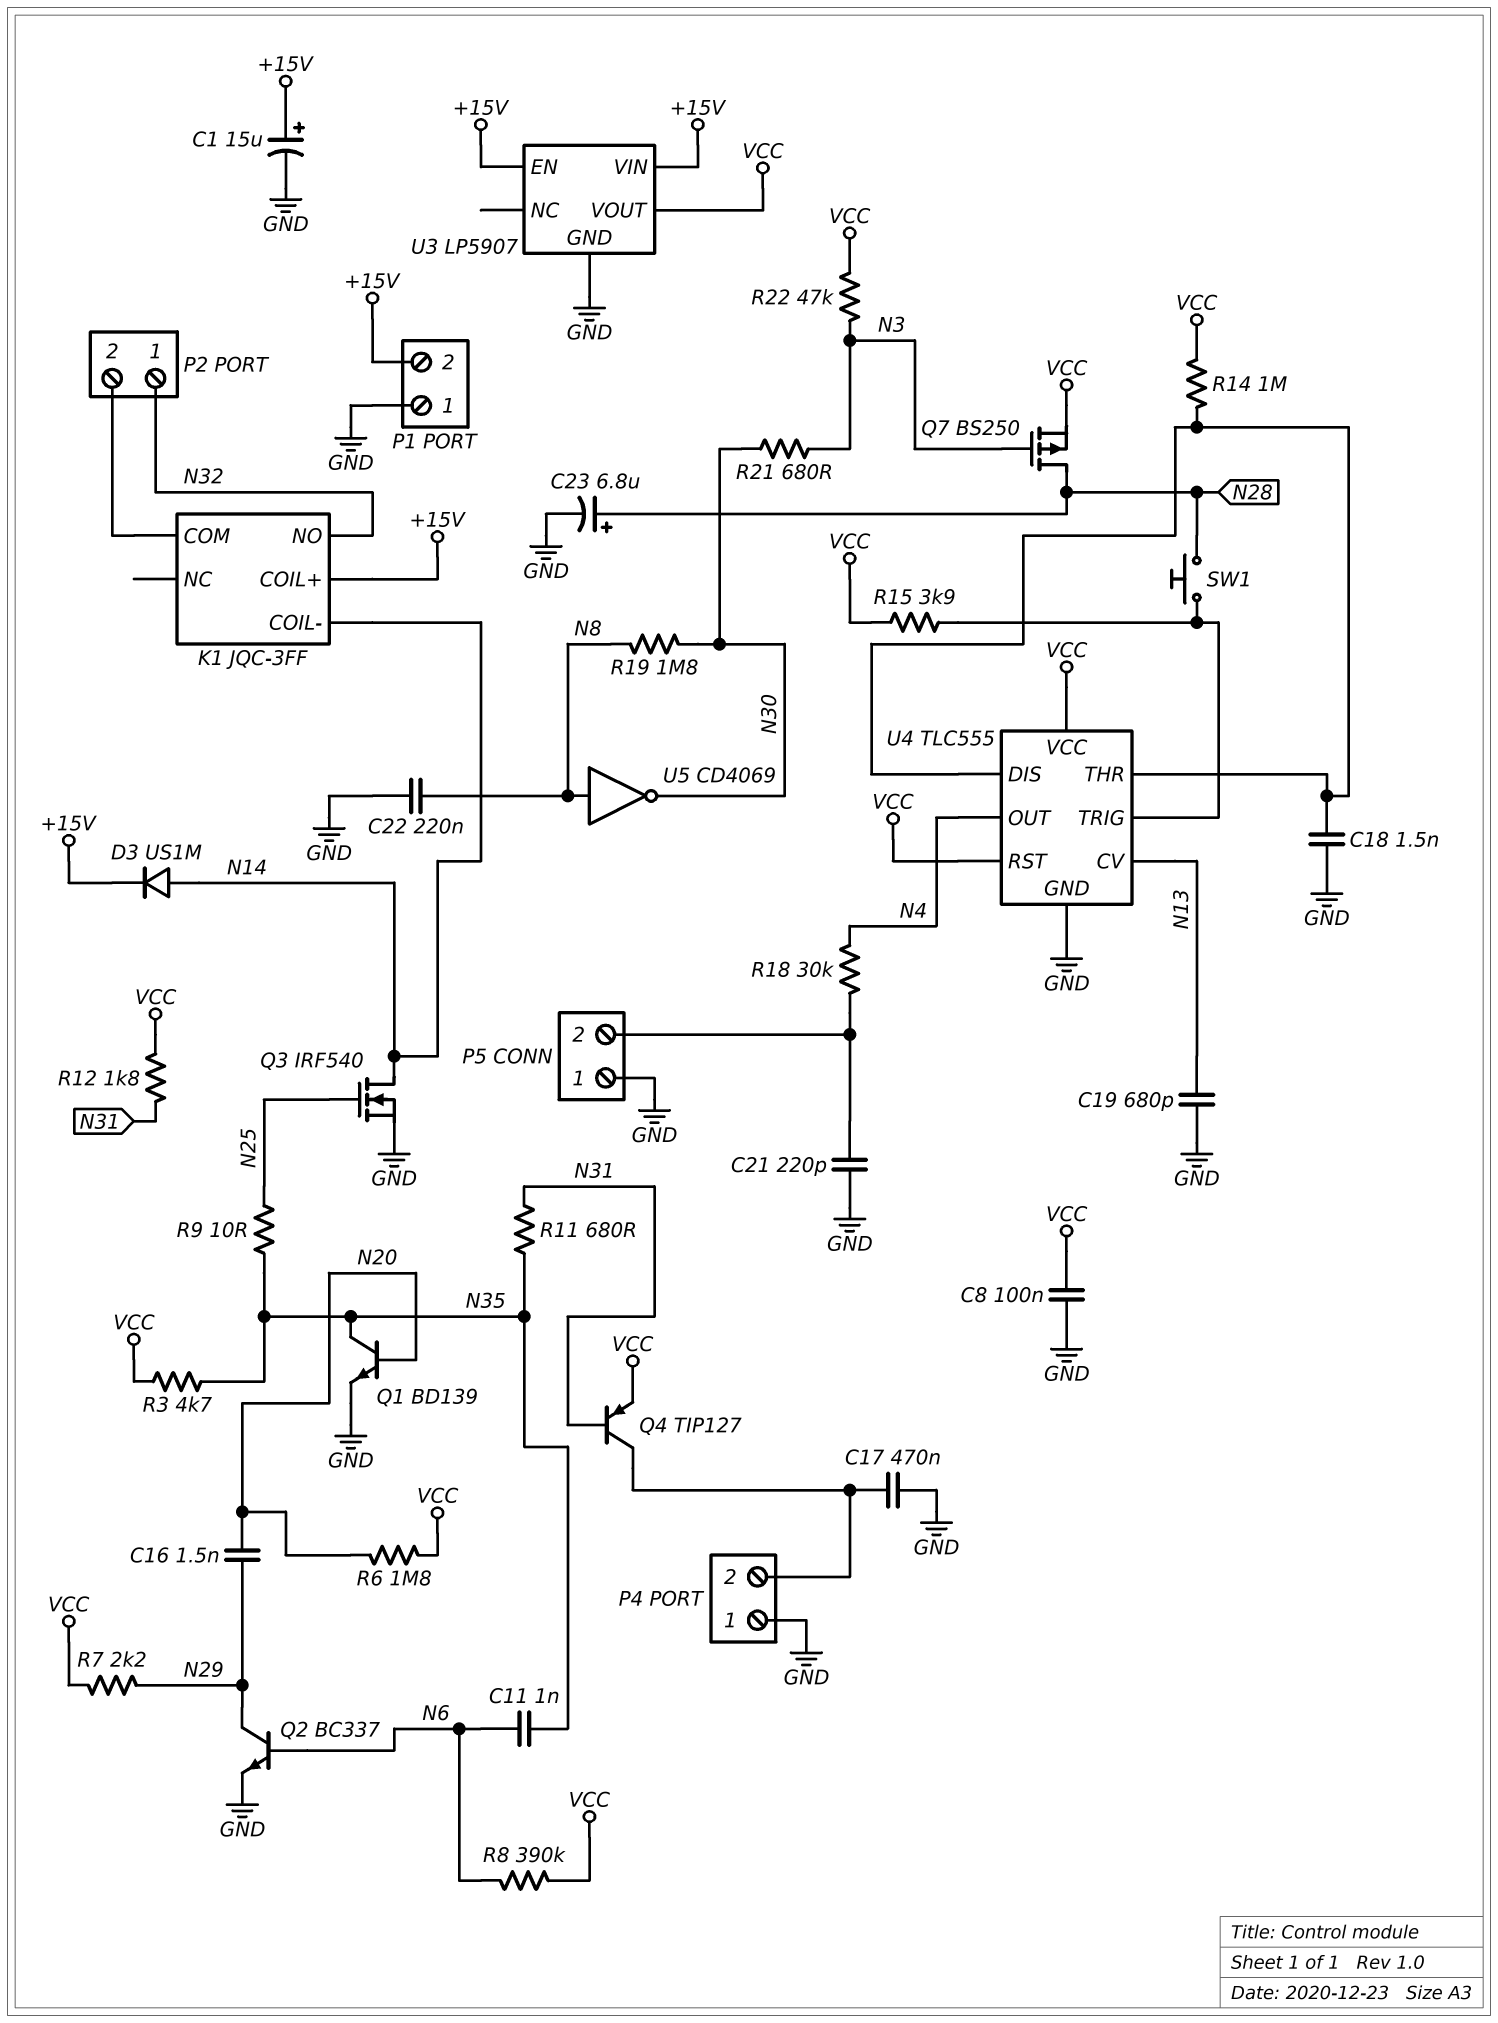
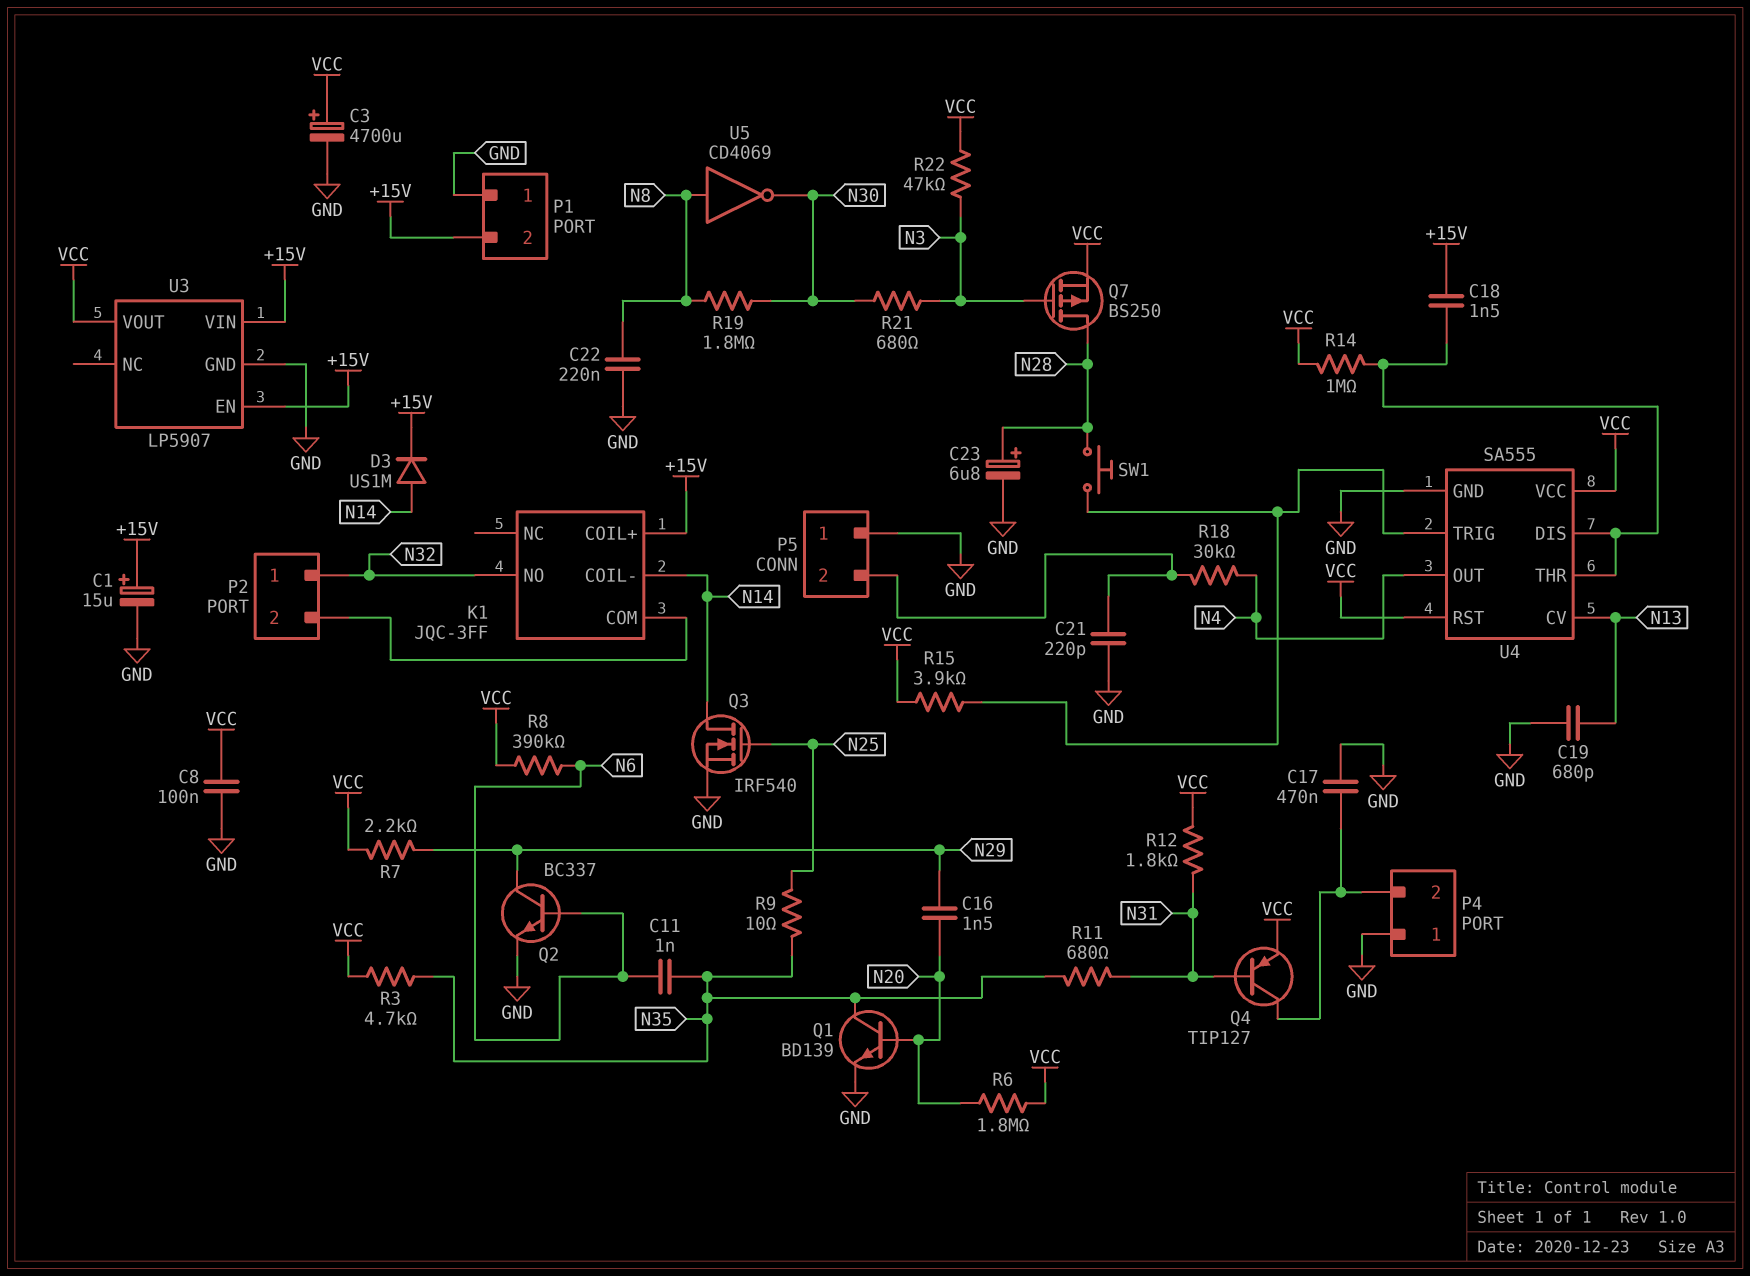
C3: none -> 4700uF (plus VCC, minus GND)
C18: 1.5nF (GND, U4/DIS) -> 1.5nF (+15V, U4/DIS)
U4: TLC555 -> SA555

